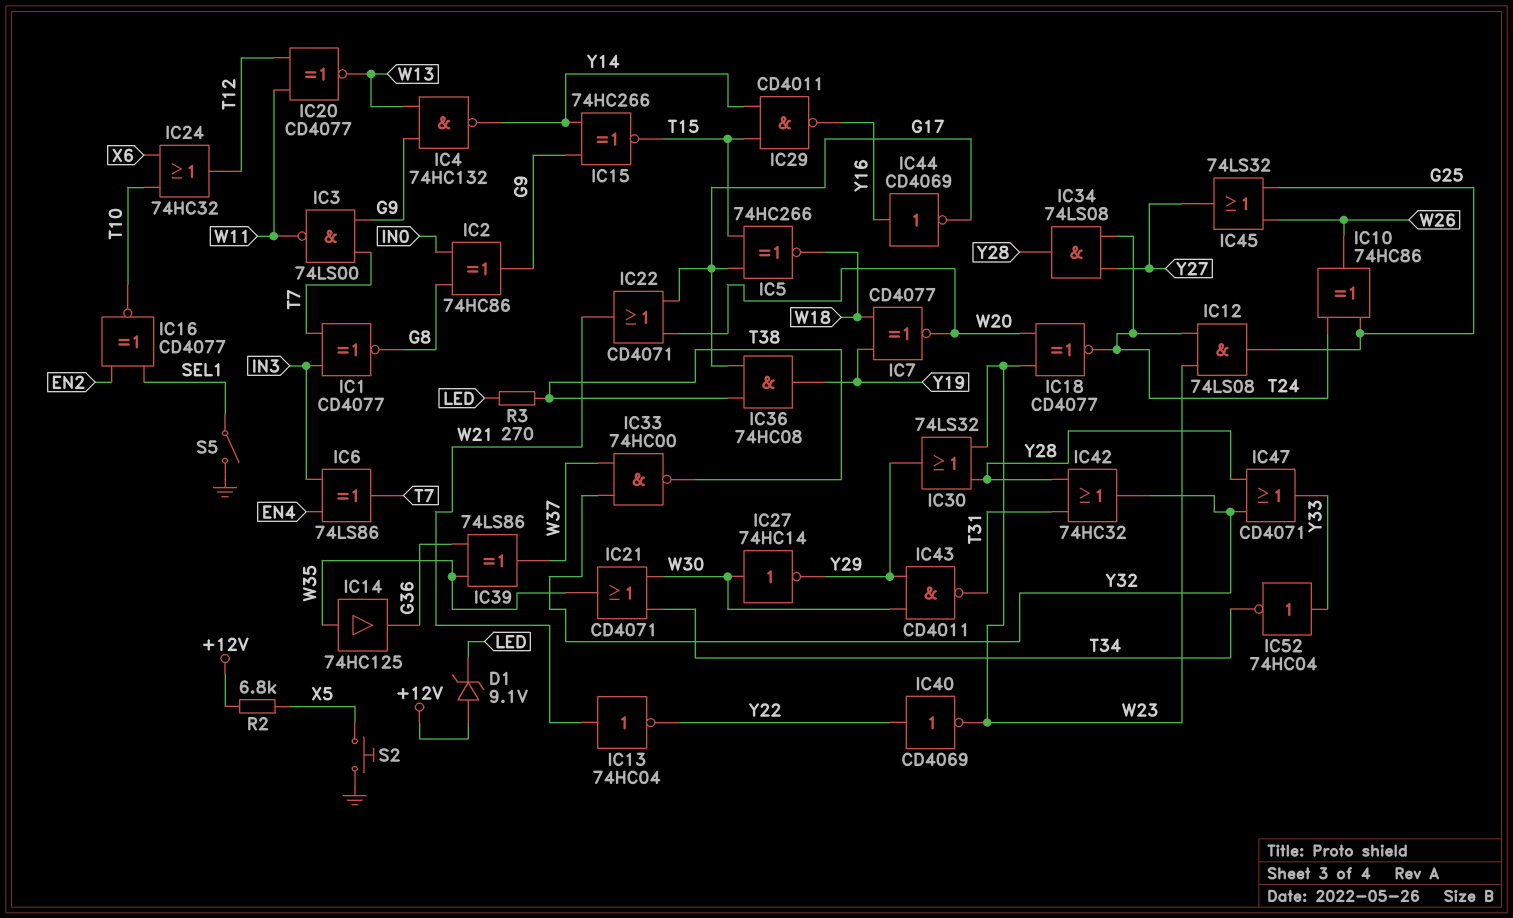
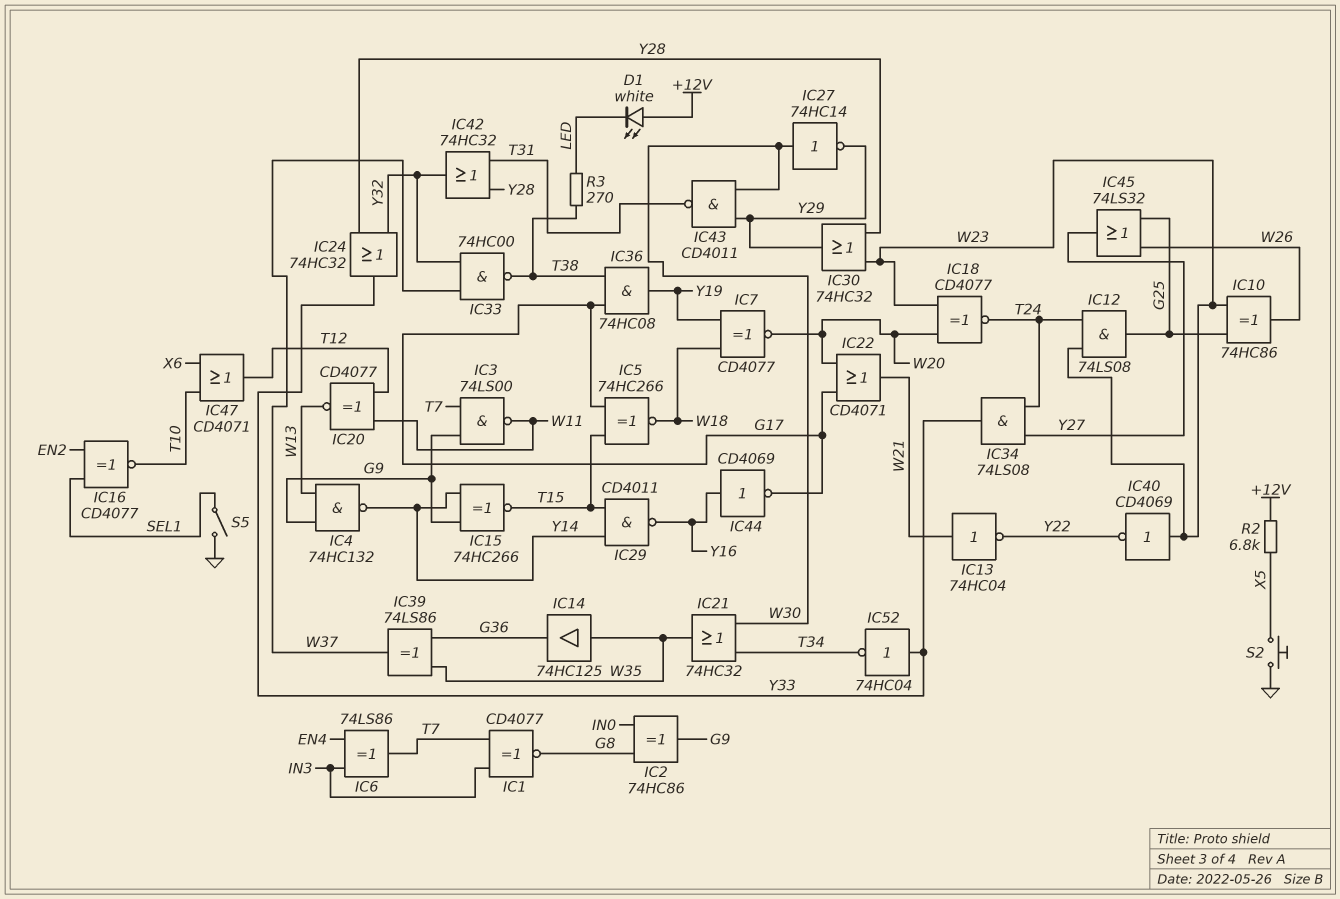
D1: zener 9.1V (A +12V, K LED) -> LED white (A +12V, K LED)
IC10: XOR 74HC86 (in G25, in T24, out W26) -> XOR 74HC86 (in G25, in W23, out W26)
IC21: OR CD4071 (in T34, in W30, out W35) -> OR 74HC32 (in T34, in W30, out W35)
IC24: OR 74HC32 (in T10, in X6, out T12) -> OR 74HC32 (in Y28, in Y32, out Y33)
IC30: OR 74LS32 (in W23, in Y28, out Y29) -> OR 74HC32 (in W23, in Y28, out Y29)
IC34: AND 74LS08 (in T24, in Y27, out Y28) -> AND 74LS08 (in T24, in Y27, out Y33)
IC40: NOT CD4069 (in Y22, out W23) -> NOT CD4069 (in W23, out Y22)
IC47: OR CD4071 (in Y28, in Y32, out Y33) -> OR CD4071 (in T10, in X6, out T12)

